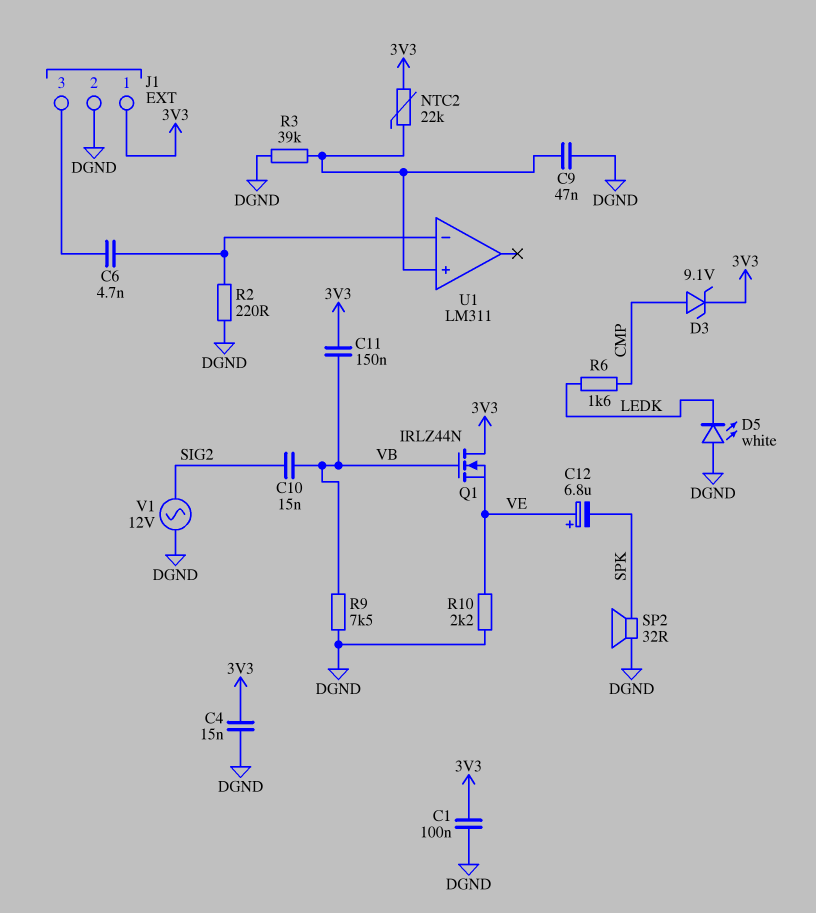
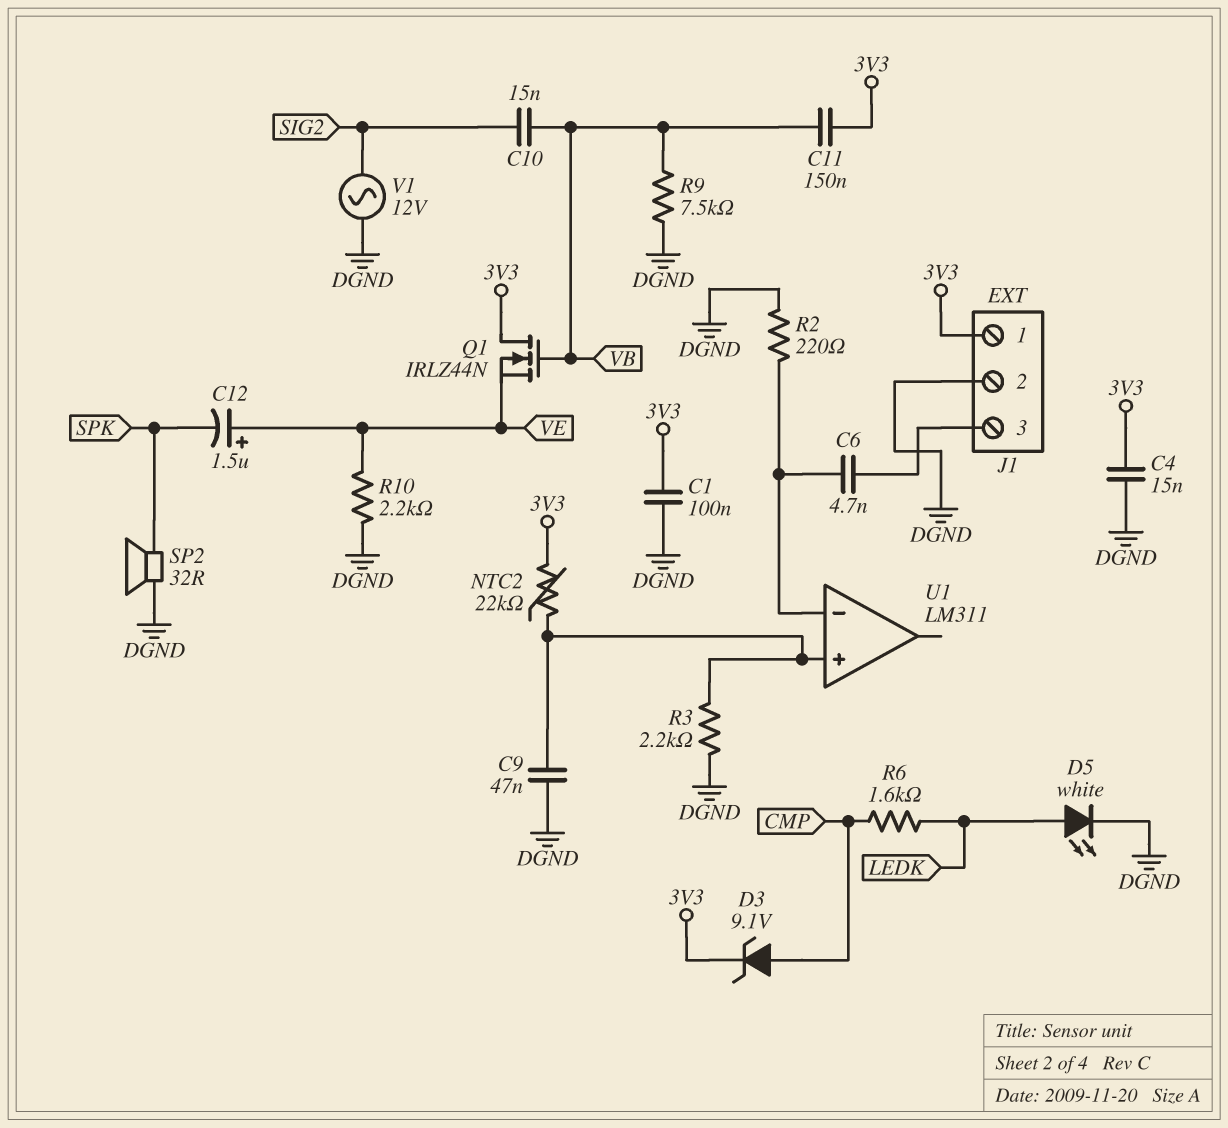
C12: 6.8uF (plus VE, minus SPK) -> 1.5uF (plus VE, minus SPK)
D5: LED white (A DGND, K LEDK) -> LED white (A LEDK, K DGND)
R3: 39k (DGND, U1/in+) -> 2.2k (DGND, U1/in+)

